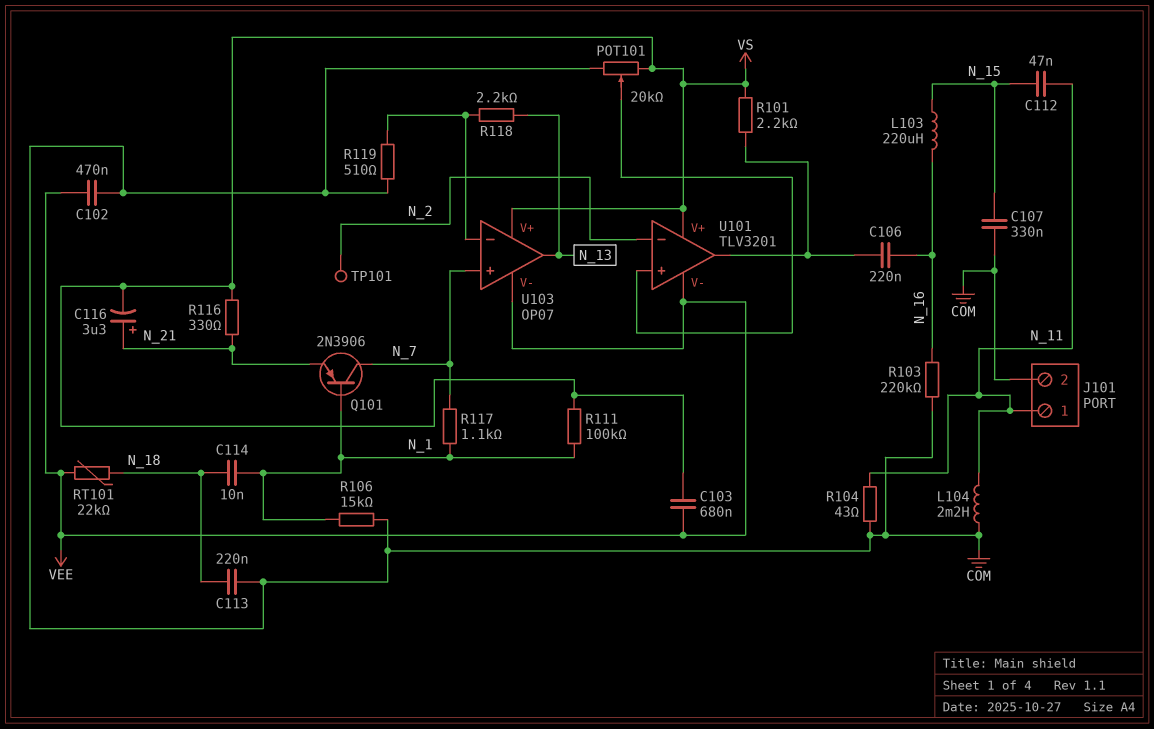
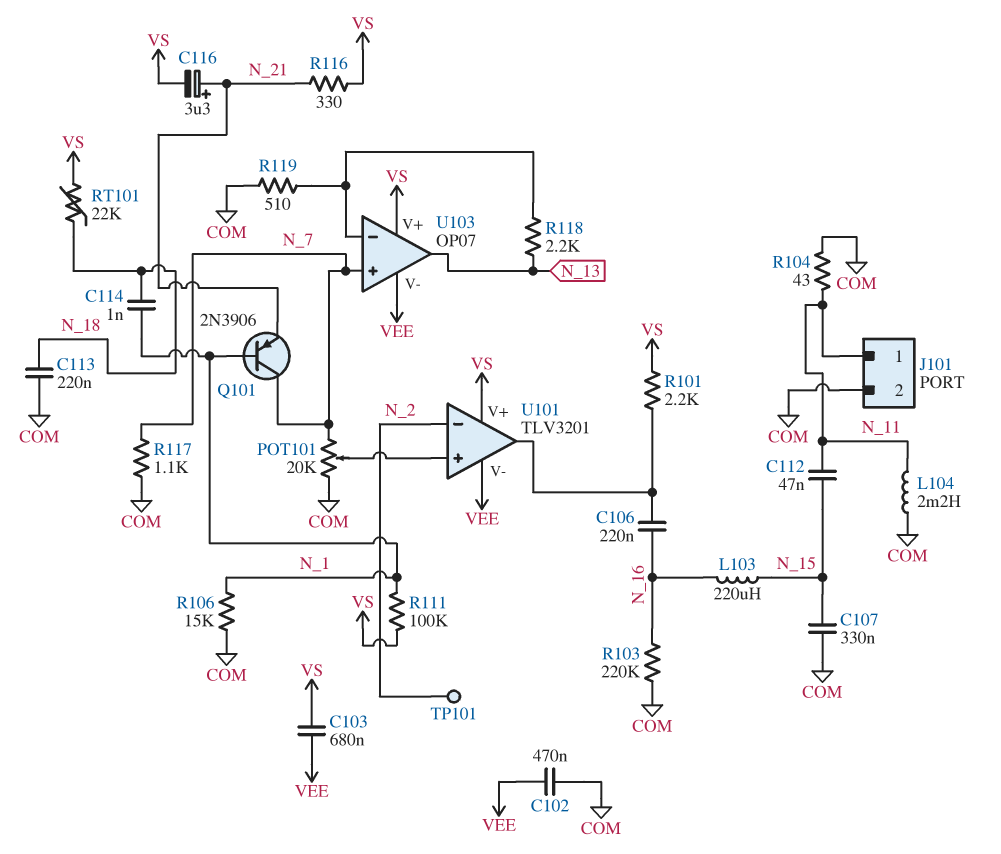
C114: 10nF (N_1, N_18) -> 1nF (N_1, N_18)
POT101: 20k (COM, VS, wiper U101/in+) -> 20k (COM, N_7, wiper U101/in+)
R117: 1.1k (N_1, N_7) -> 1.1k (COM, N_7)
RT101: 22k (N_18, VEE) -> 22k (N_18, VS)

